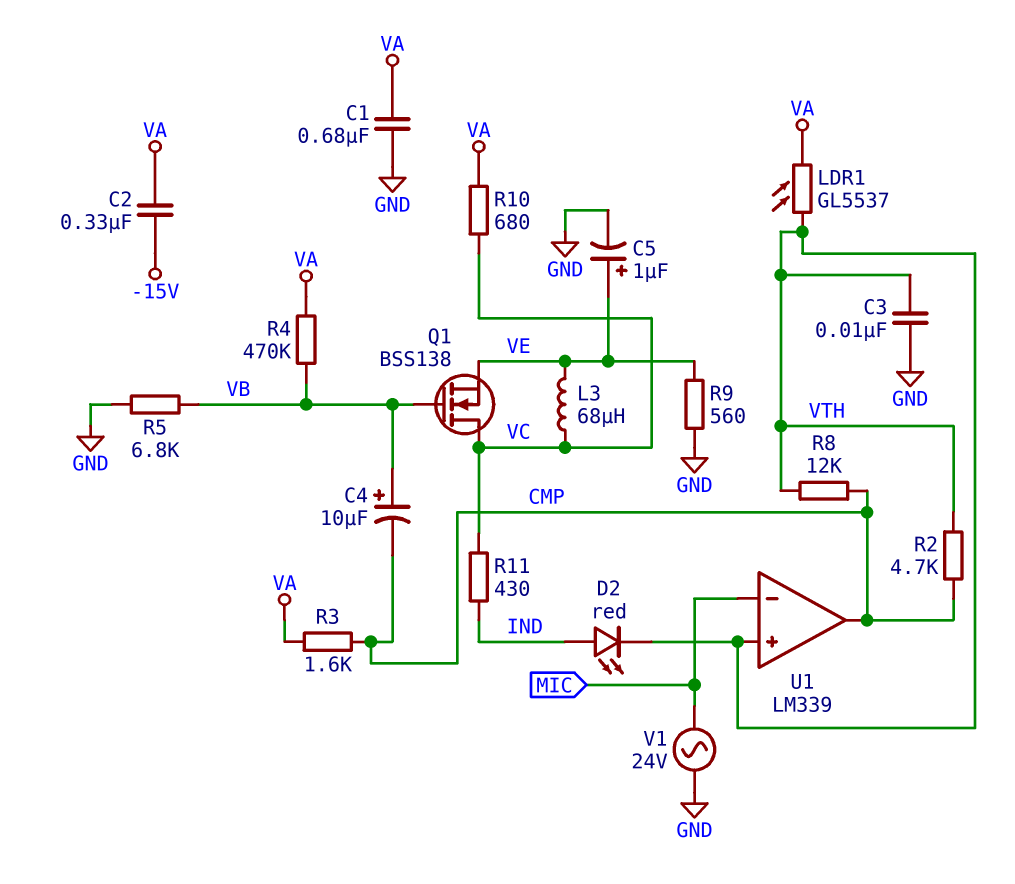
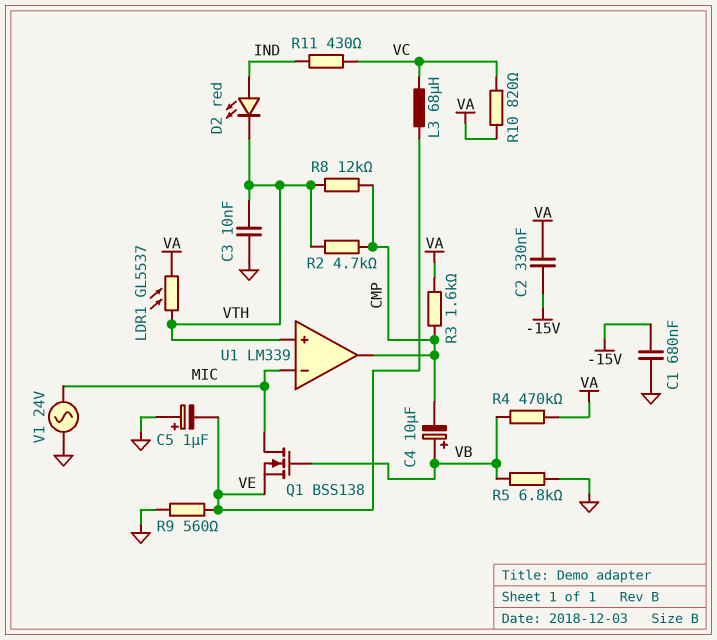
C1: 680nF (GND, VA) -> 680nF (-15V, GND)
C5: 1uF (plus VE, minus GND) -> 1uF (plus GND, minus VE)
Q1: NMOS BSS138 (G VB, D VC, S VE) -> NMOS BSS138 (G VB, D MIC, S VE)
R10: 680 (VA, VC) -> 820 (VA, VC)

